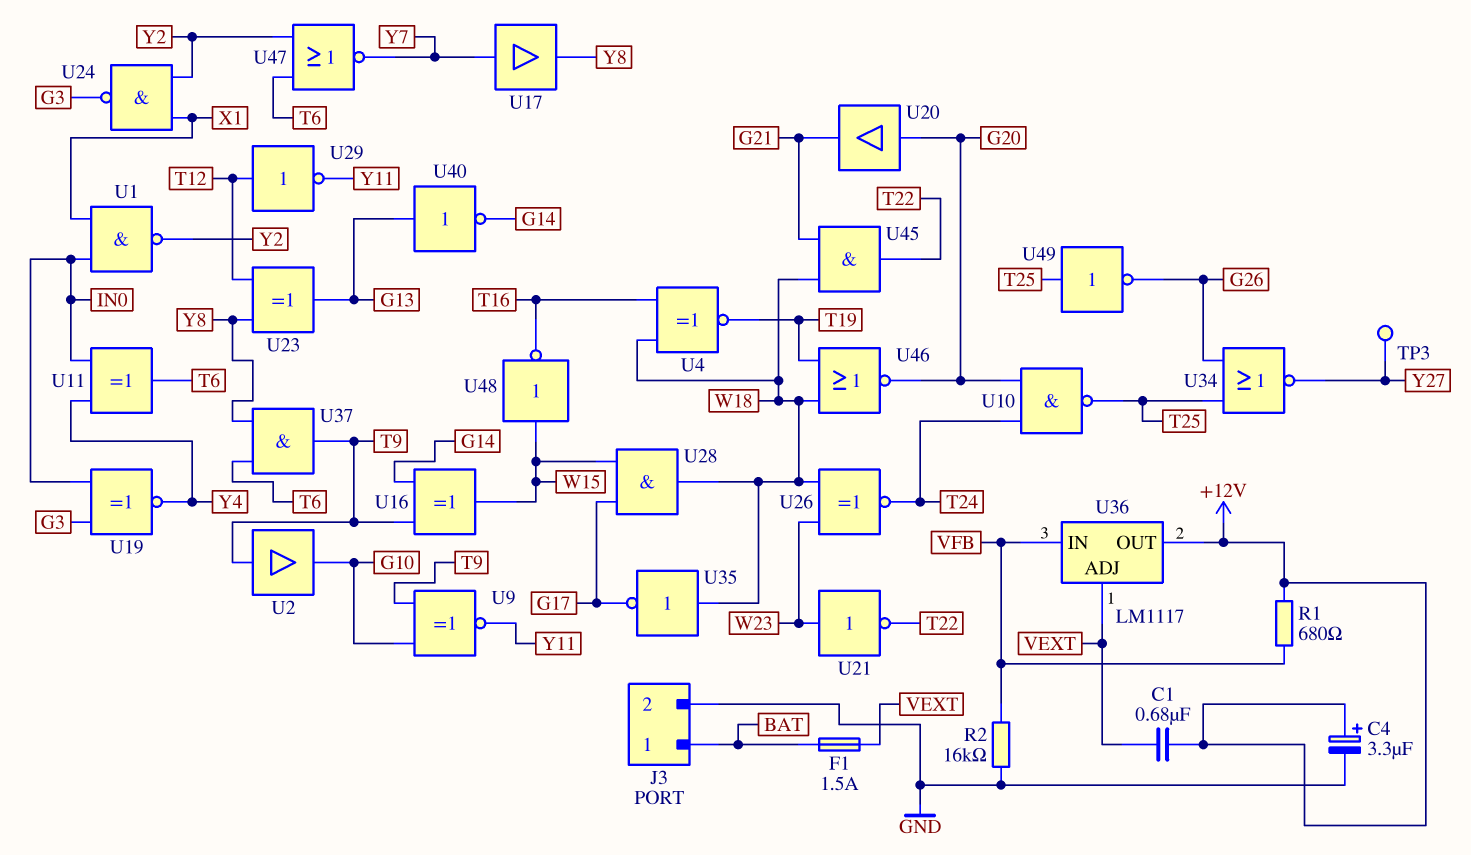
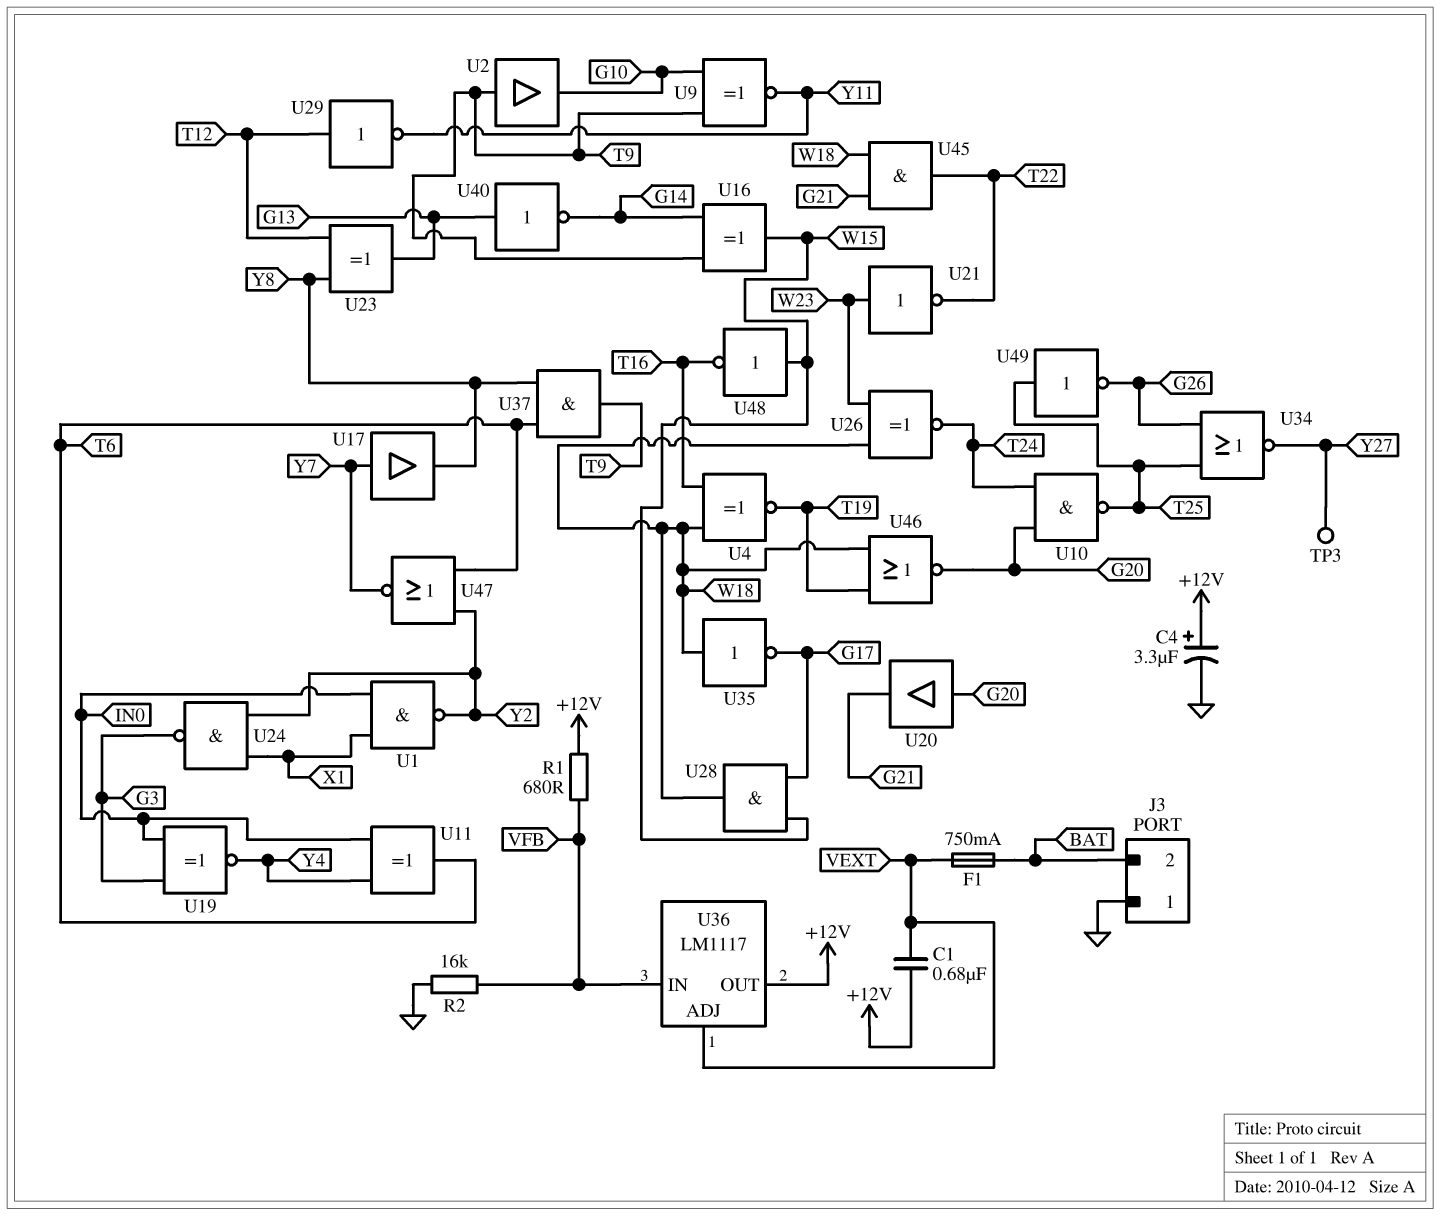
F1: 1.5A (BAT, VEXT) -> 750mA (BAT, VEXT)
J3 pin 1: BAT -> GND
J3 pin 2: GND -> BAT

